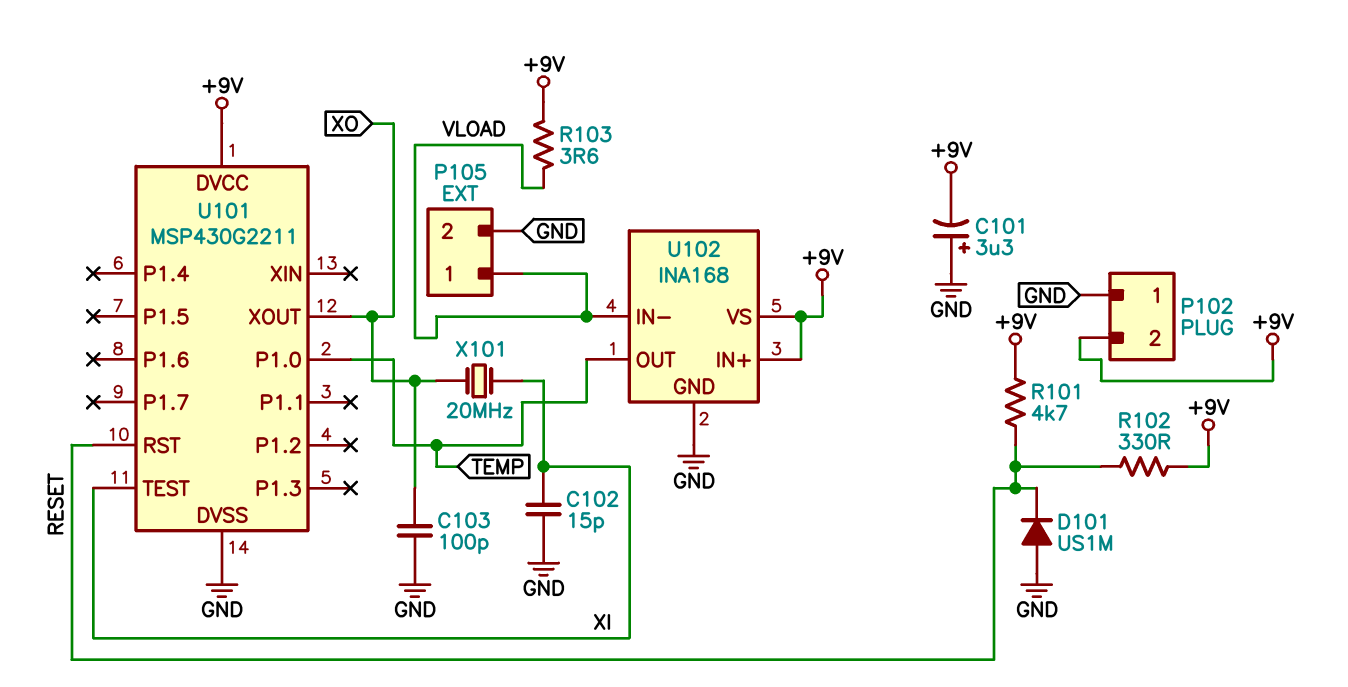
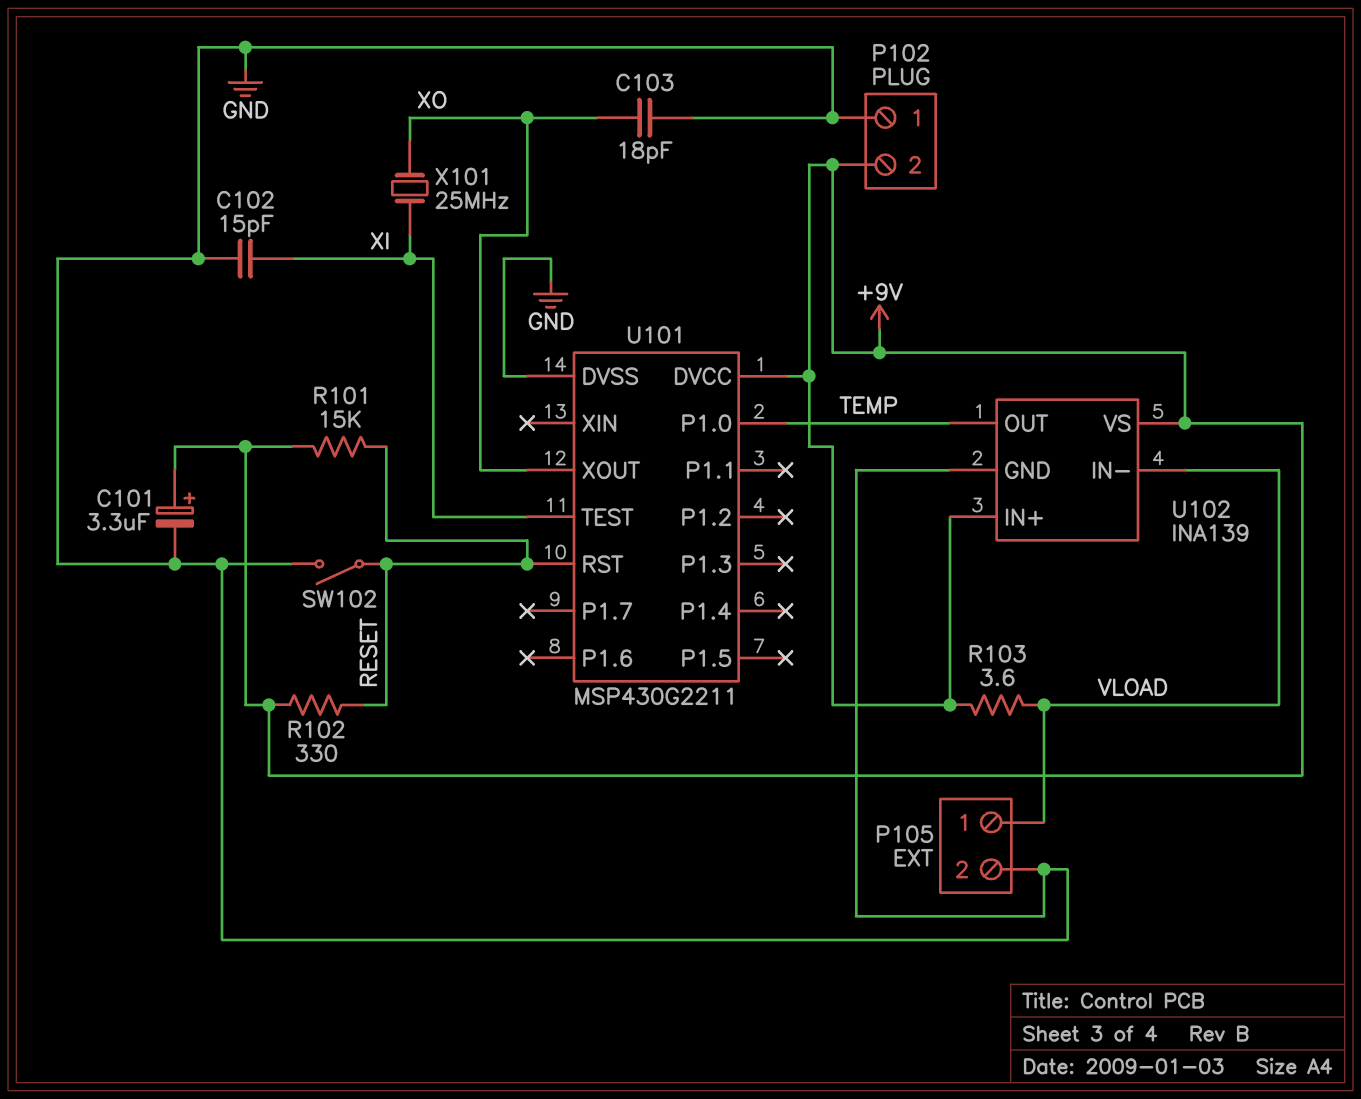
C101: 3.3uF (plus GND, minus +9V) -> 3.3uF (plus +9V, minus GND)
C103: 100pF (GND, XO) -> 18pF (GND, XO)
D101: diode US1M (A GND, K RESET) -> none
R101: 4.7k (+9V, RESET) -> 15k (+9V, RESET)
SW102: none -> switch (GND, RESET)
U102: INA168 -> INA139
X101: 20MHz (XI, XO) -> 25MHz (XI, XO)

